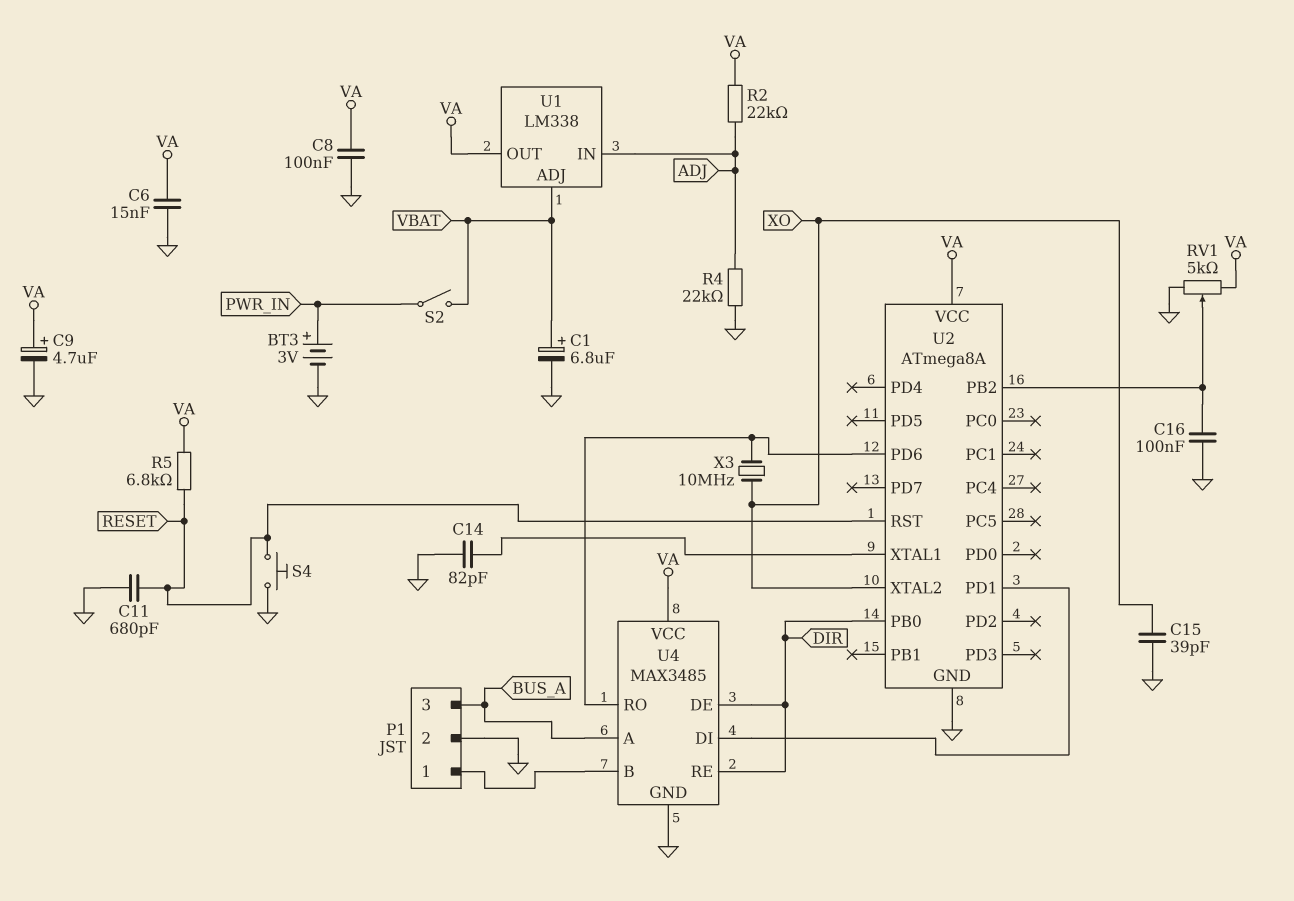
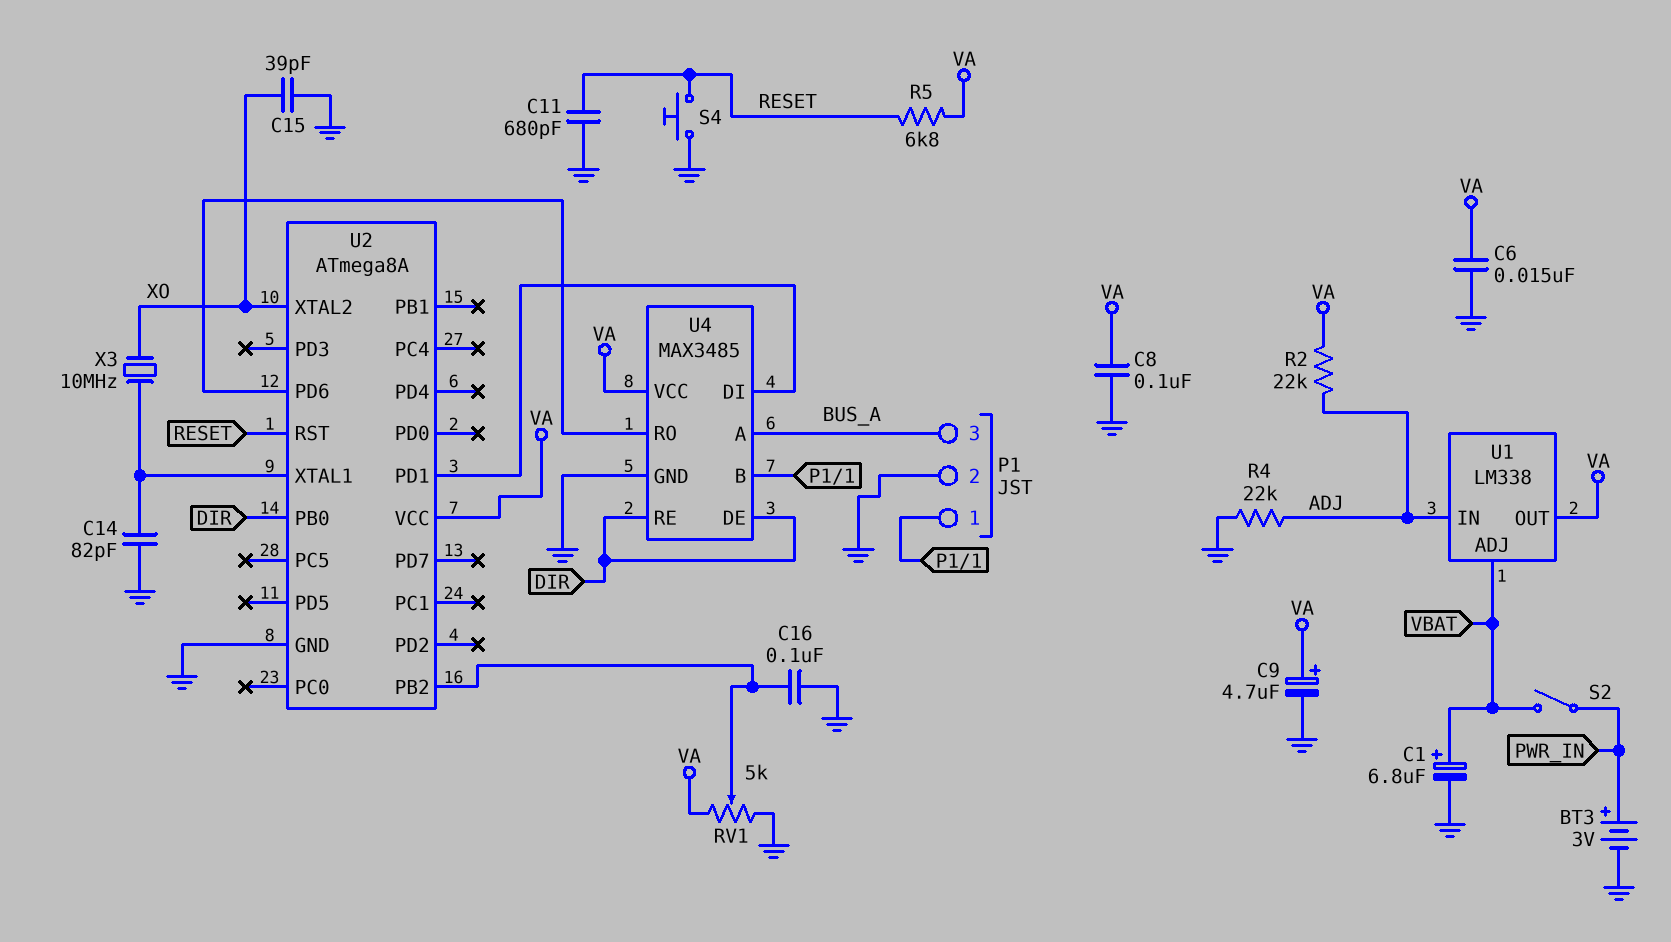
X3: 10MHz (U2/PD6, XO) -> 10MHz (U2/XTAL1, XO)

